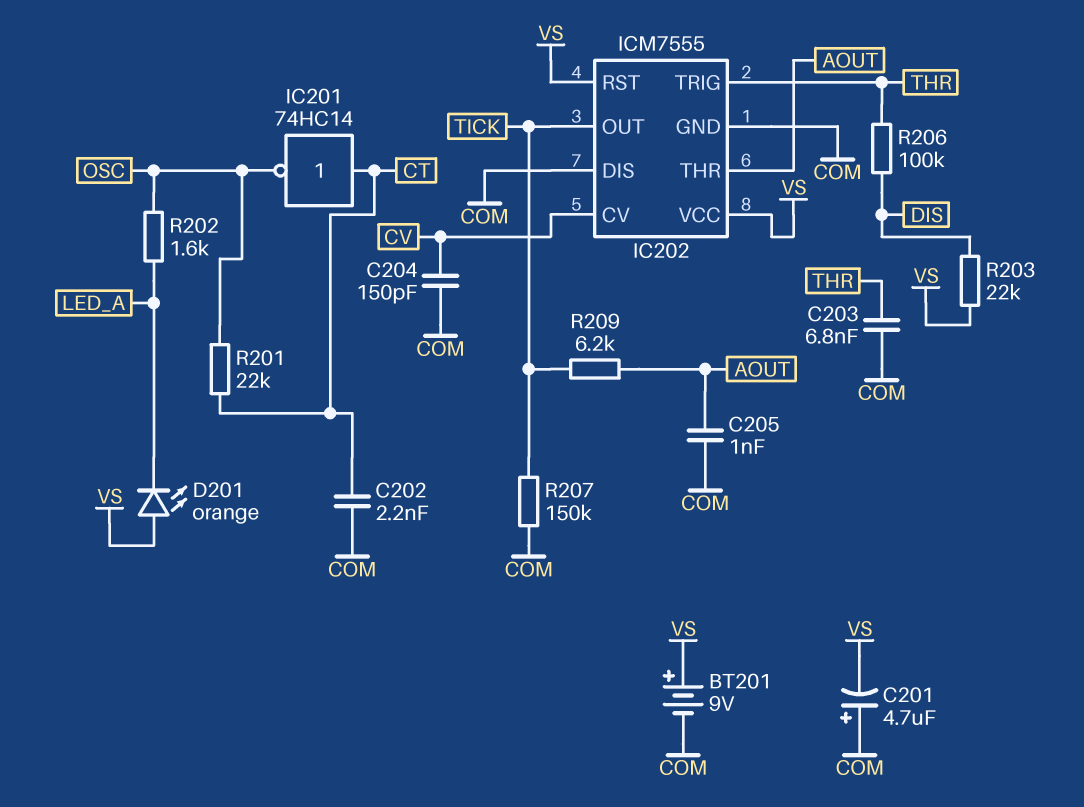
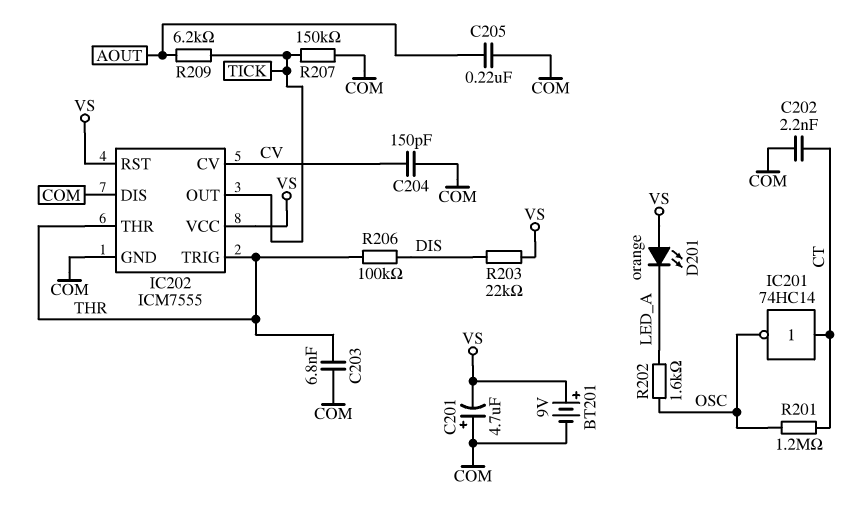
C205: 1nF (AOUT, COM) -> 220nF (AOUT, COM)
IC202 pin THR: AOUT -> THR
R201: 22k (CT, OSC) -> 1.2M (CT, OSC)

